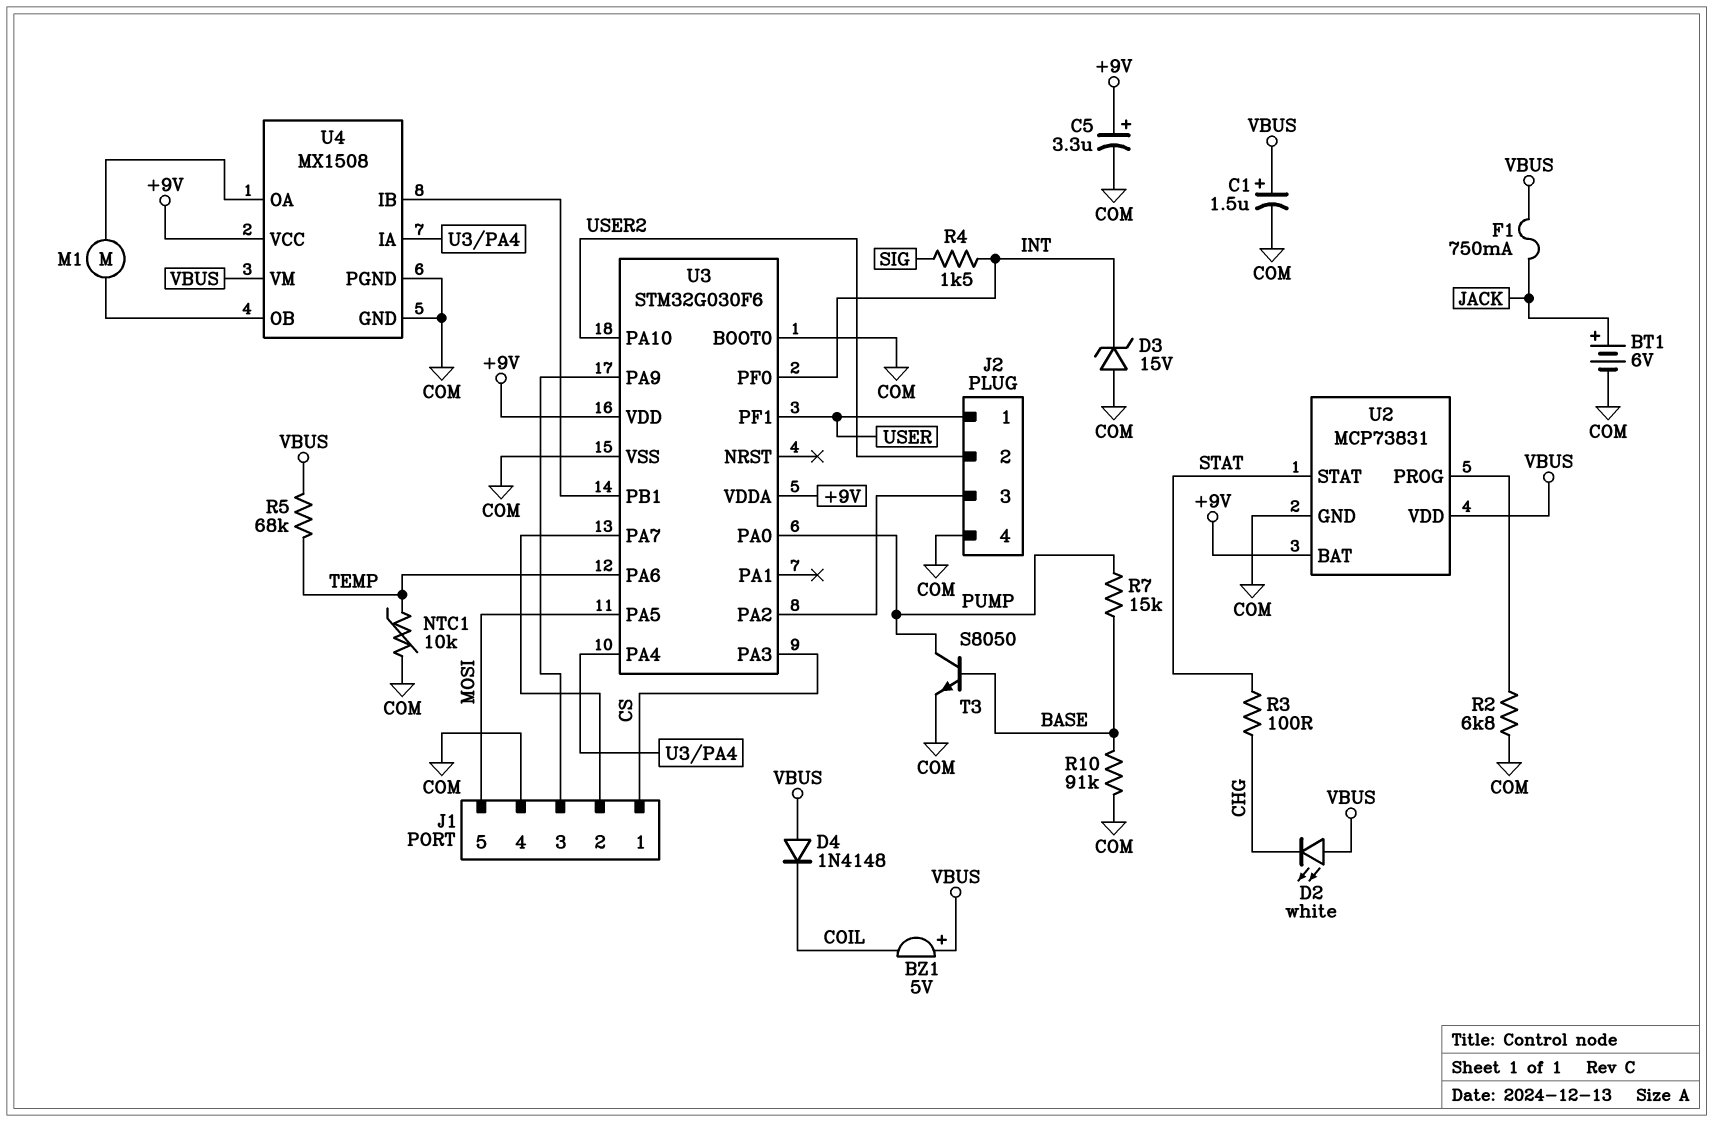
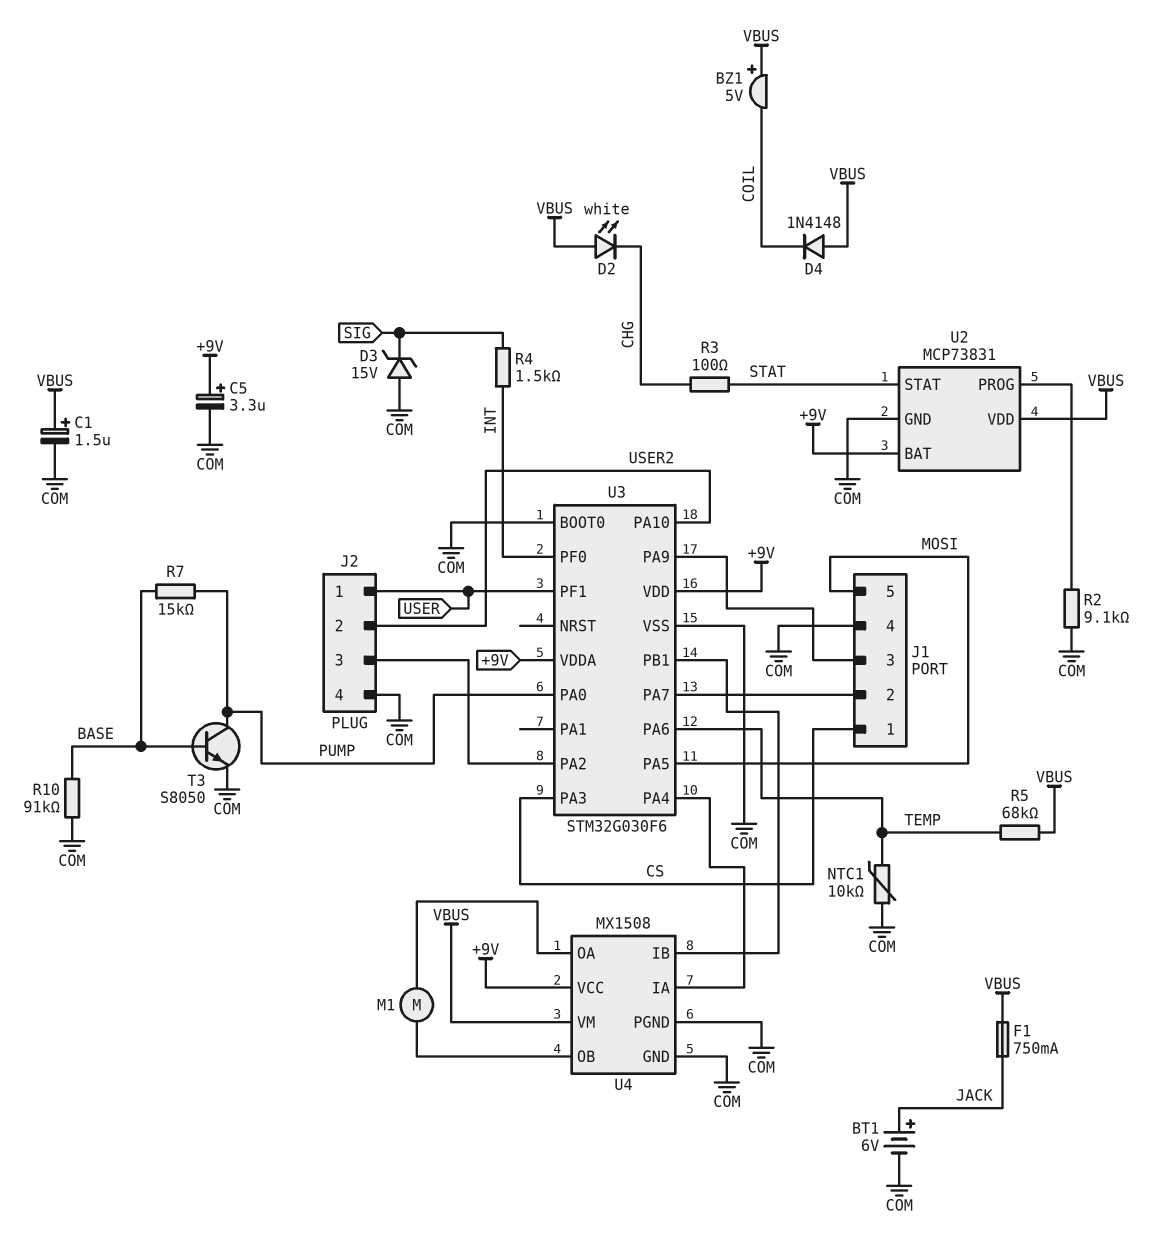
D3: zener 15V (A COM, K INT) -> zener 15V (A COM, K SIG)
R2: 6.8k (COM, U2/PROG) -> 9.1k (COM, U2/PROG)

